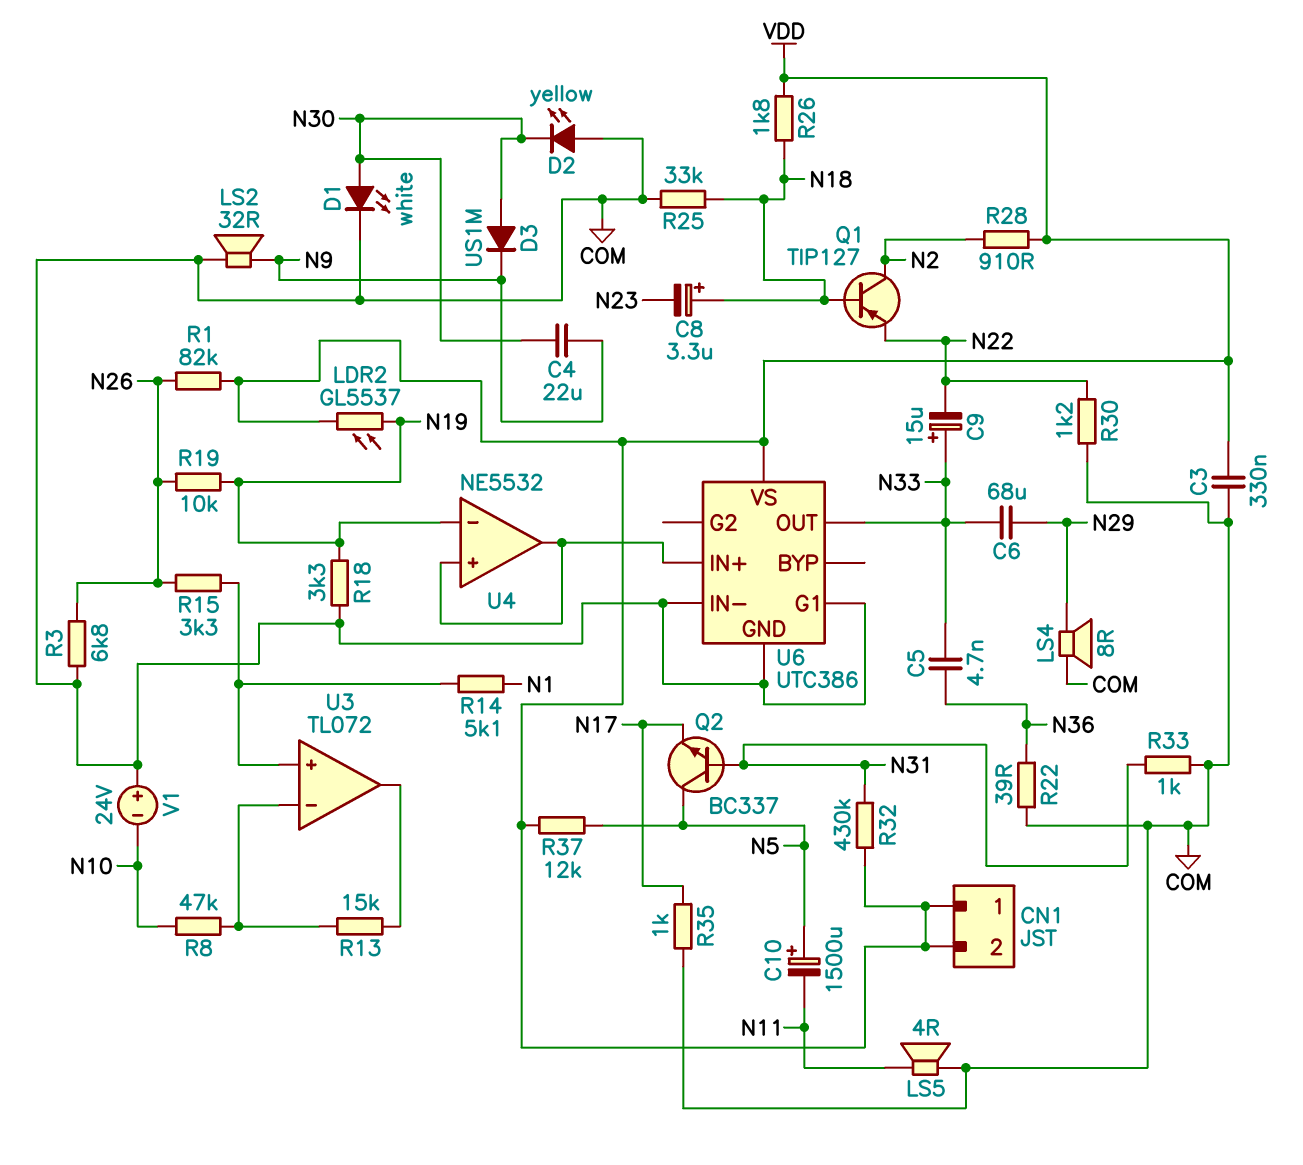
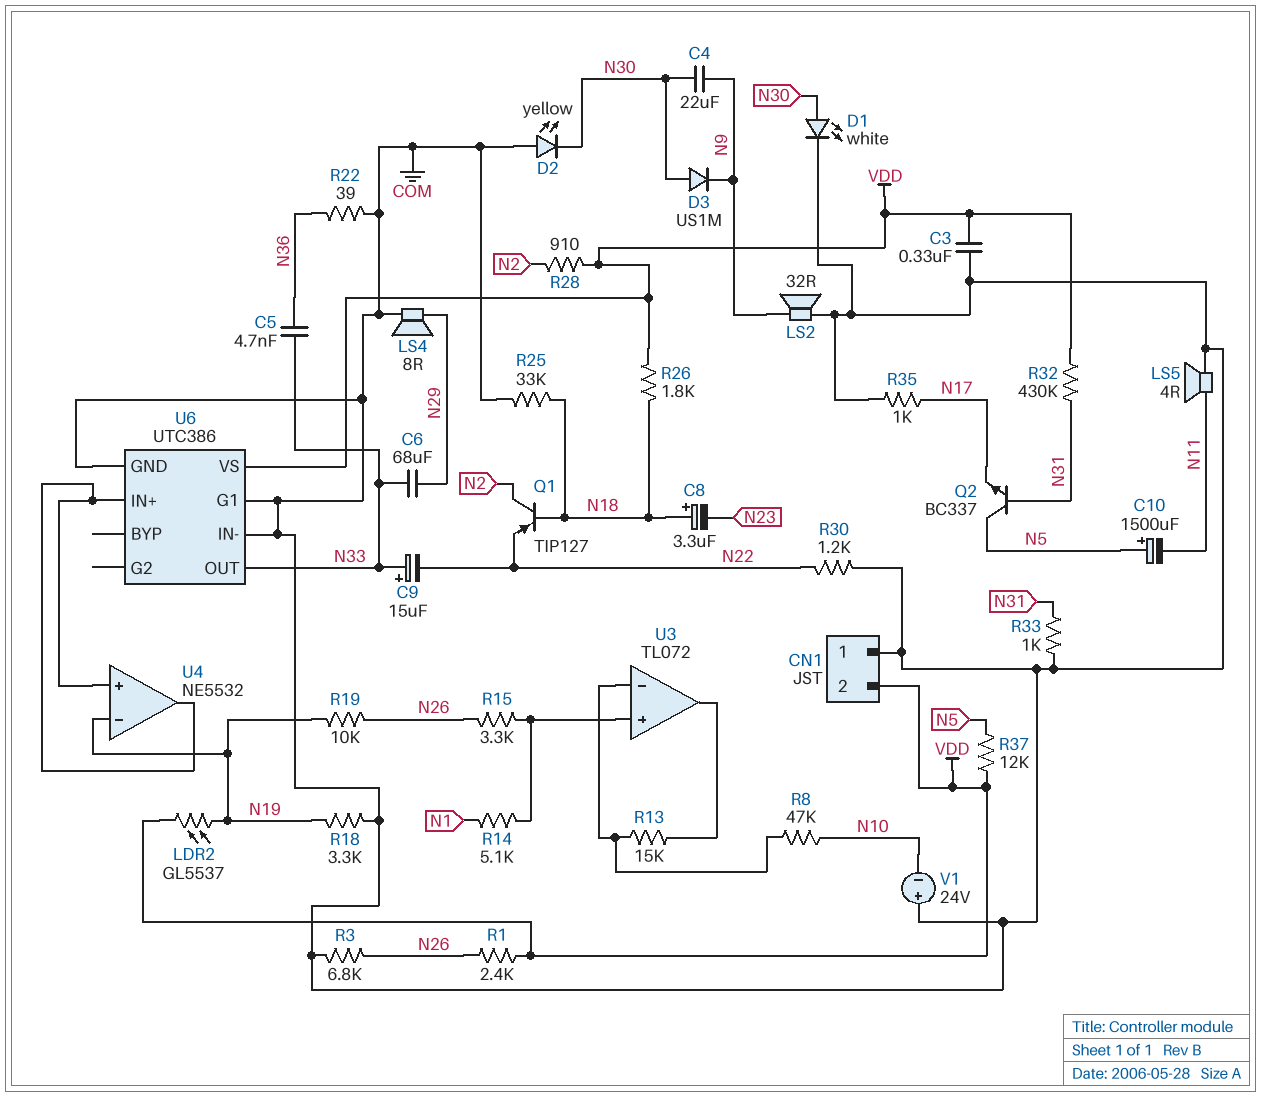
CN1 pin 1: VDD -> COM
R1: 82k (N26, VDD) -> 2.4k (N26, VDD)

